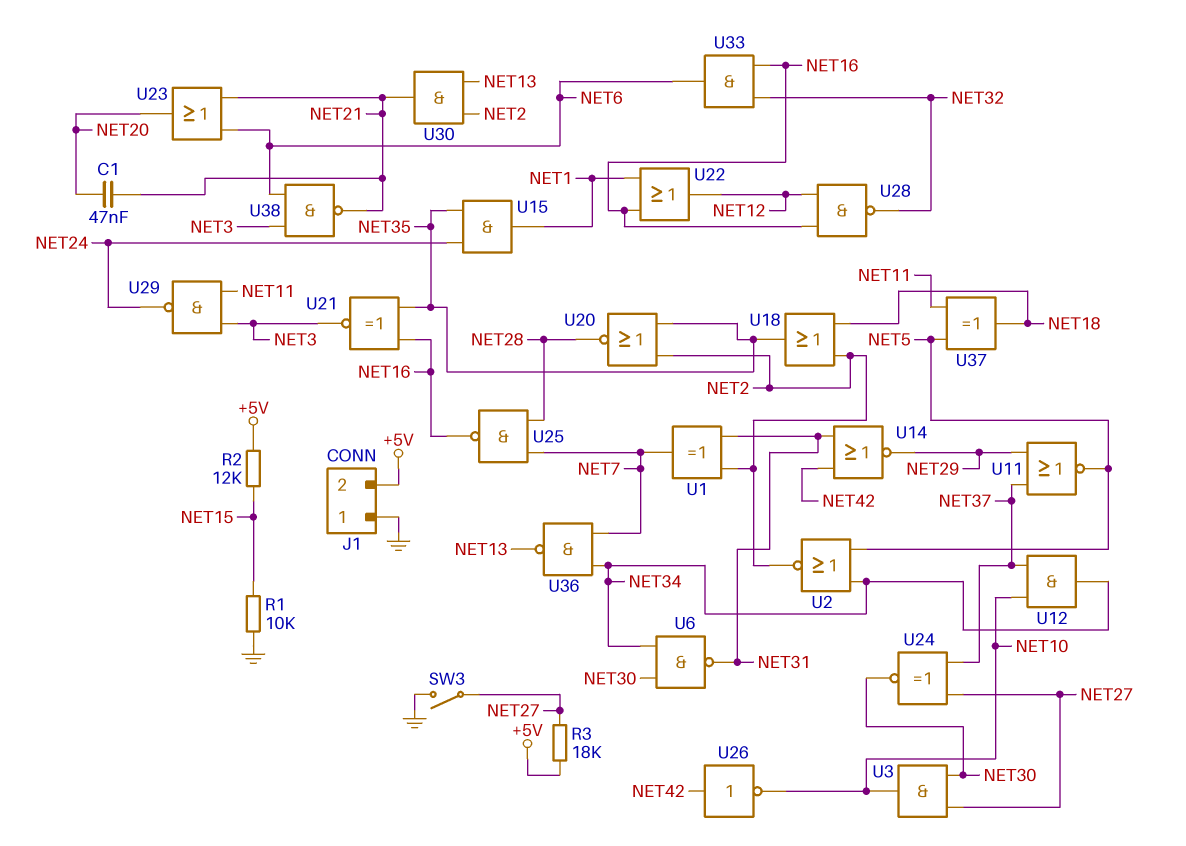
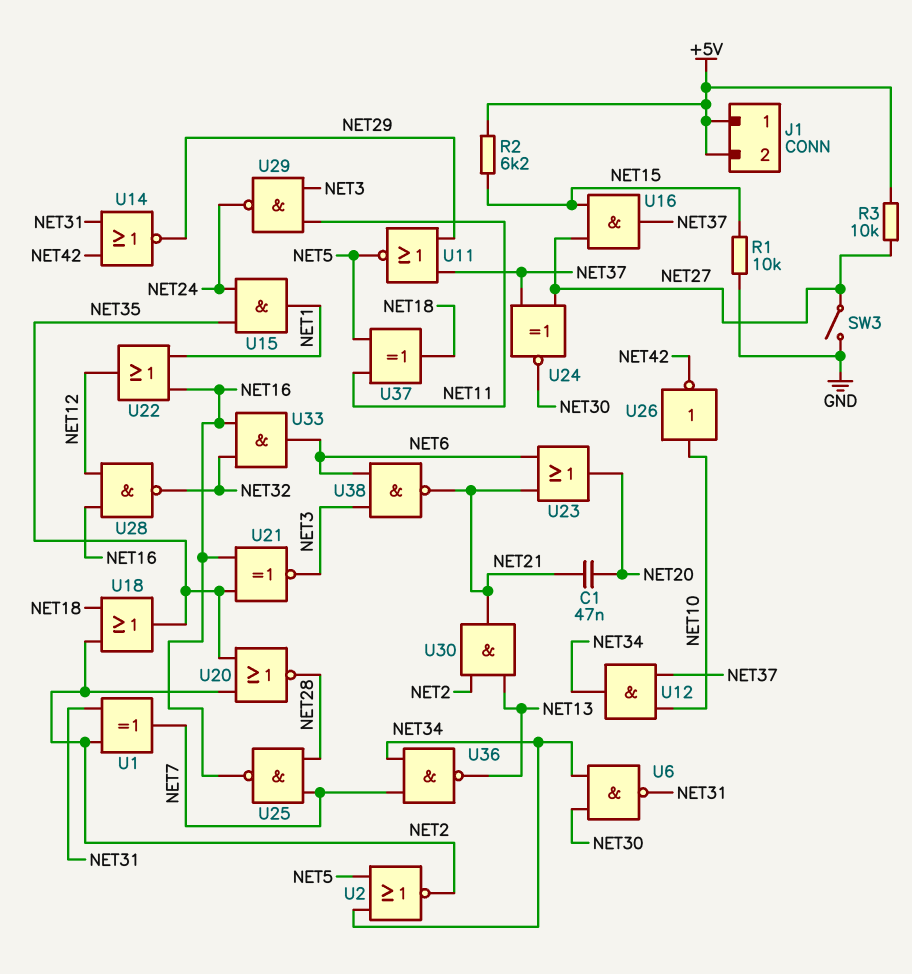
J1 pin 1: GND -> +5V
R2: 12k (+5V, NET15) -> 6.2k (+5V, NET15)
R3: 18k (+5V, NET27) -> 10k (+5V, NET27)
U3: AND (in NET27, in NET30, out NET10) -> none
U16: none -> AND (in NET15, in NET27, out NET37)
U26: NOT (in NET42, out NET10) -> NOT (in NET10, out NET42)

